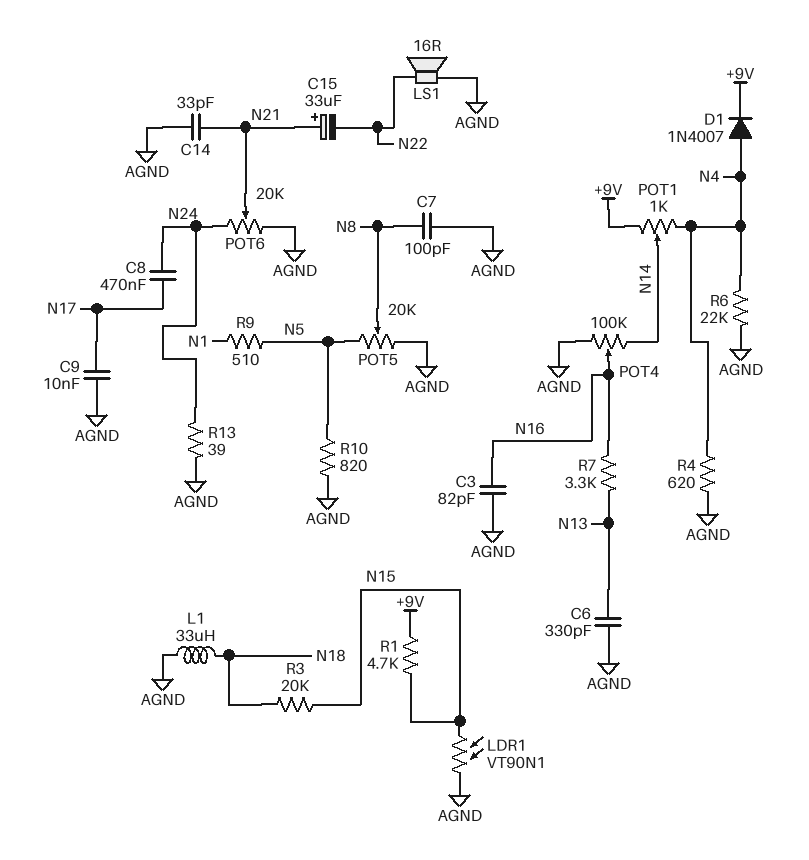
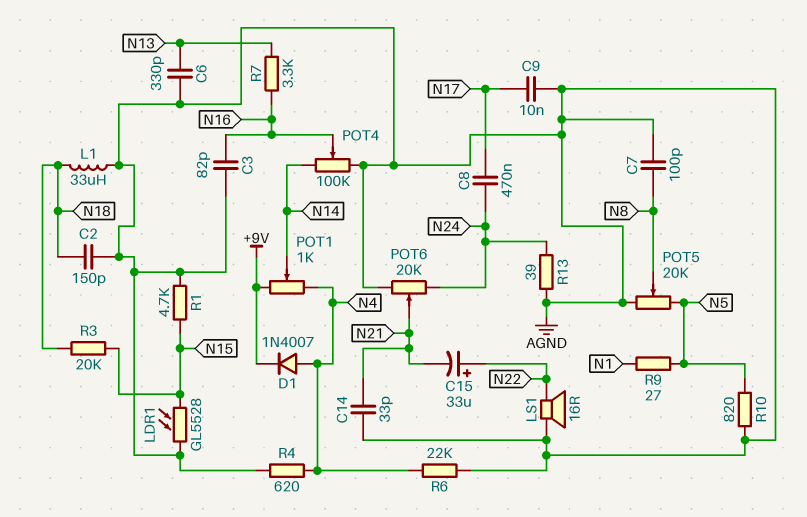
C2: none -> 150pF (AGND, N18)
C15: 33uF (plus N21, minus N22) -> 33uF (plus N22, minus N21)
LDR1: VT90N1 (AGND, N15) -> GL5528 (AGND, N15)
R1: 4.7k (+9V, N15) -> 4.7k (AGND, N15)
R9: 510 (N1, N5) -> 27 (N1, N5)

